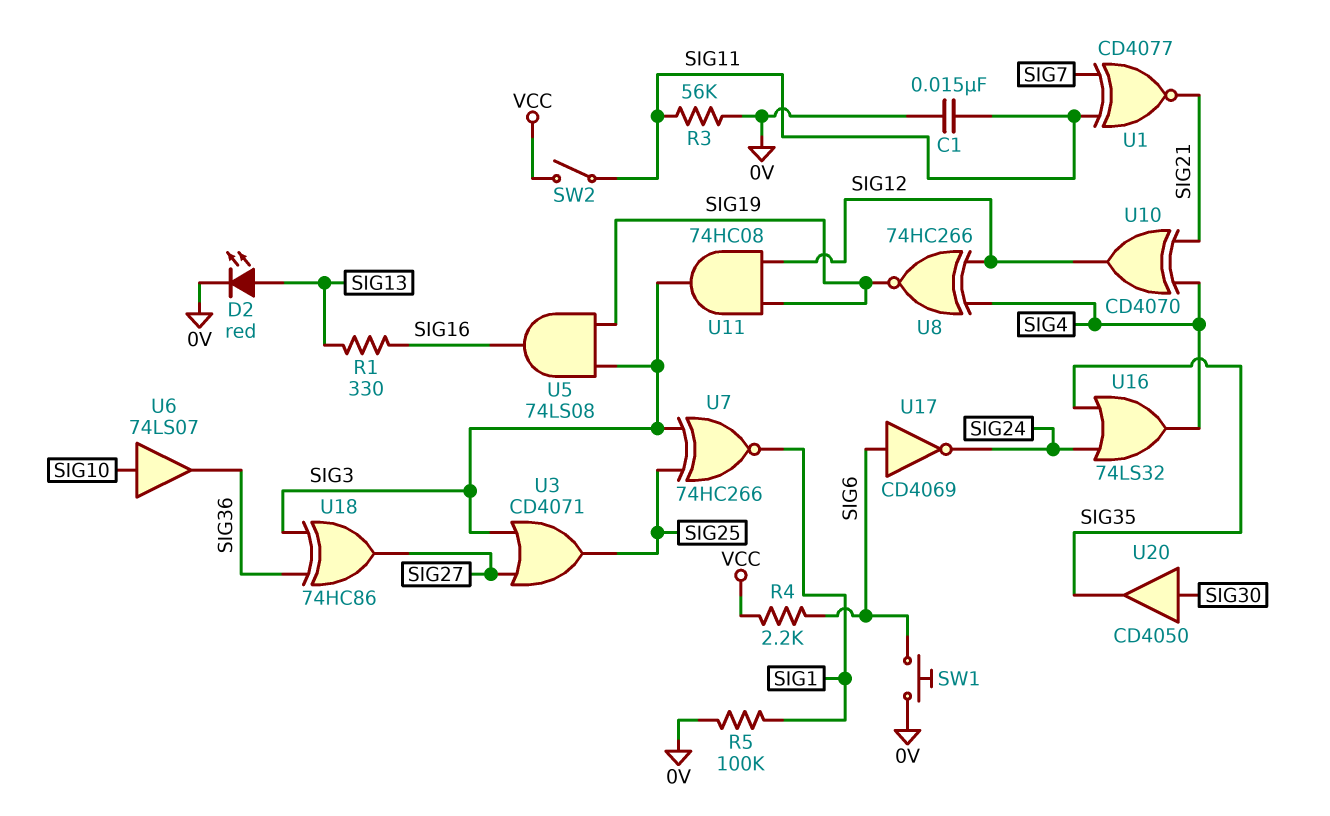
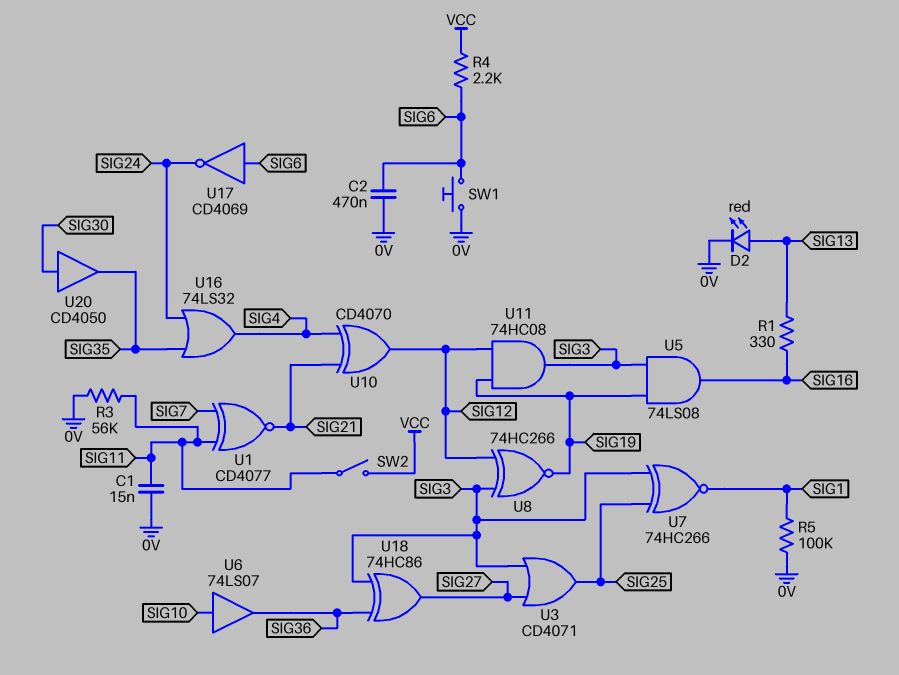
C2: none -> 470nF (0V, SIG6)
U8: XNOR 74HC266 (in SIG4, in SIG12, out SIG19) -> XNOR 74HC266 (in SIG3, in SIG12, out SIG19)

